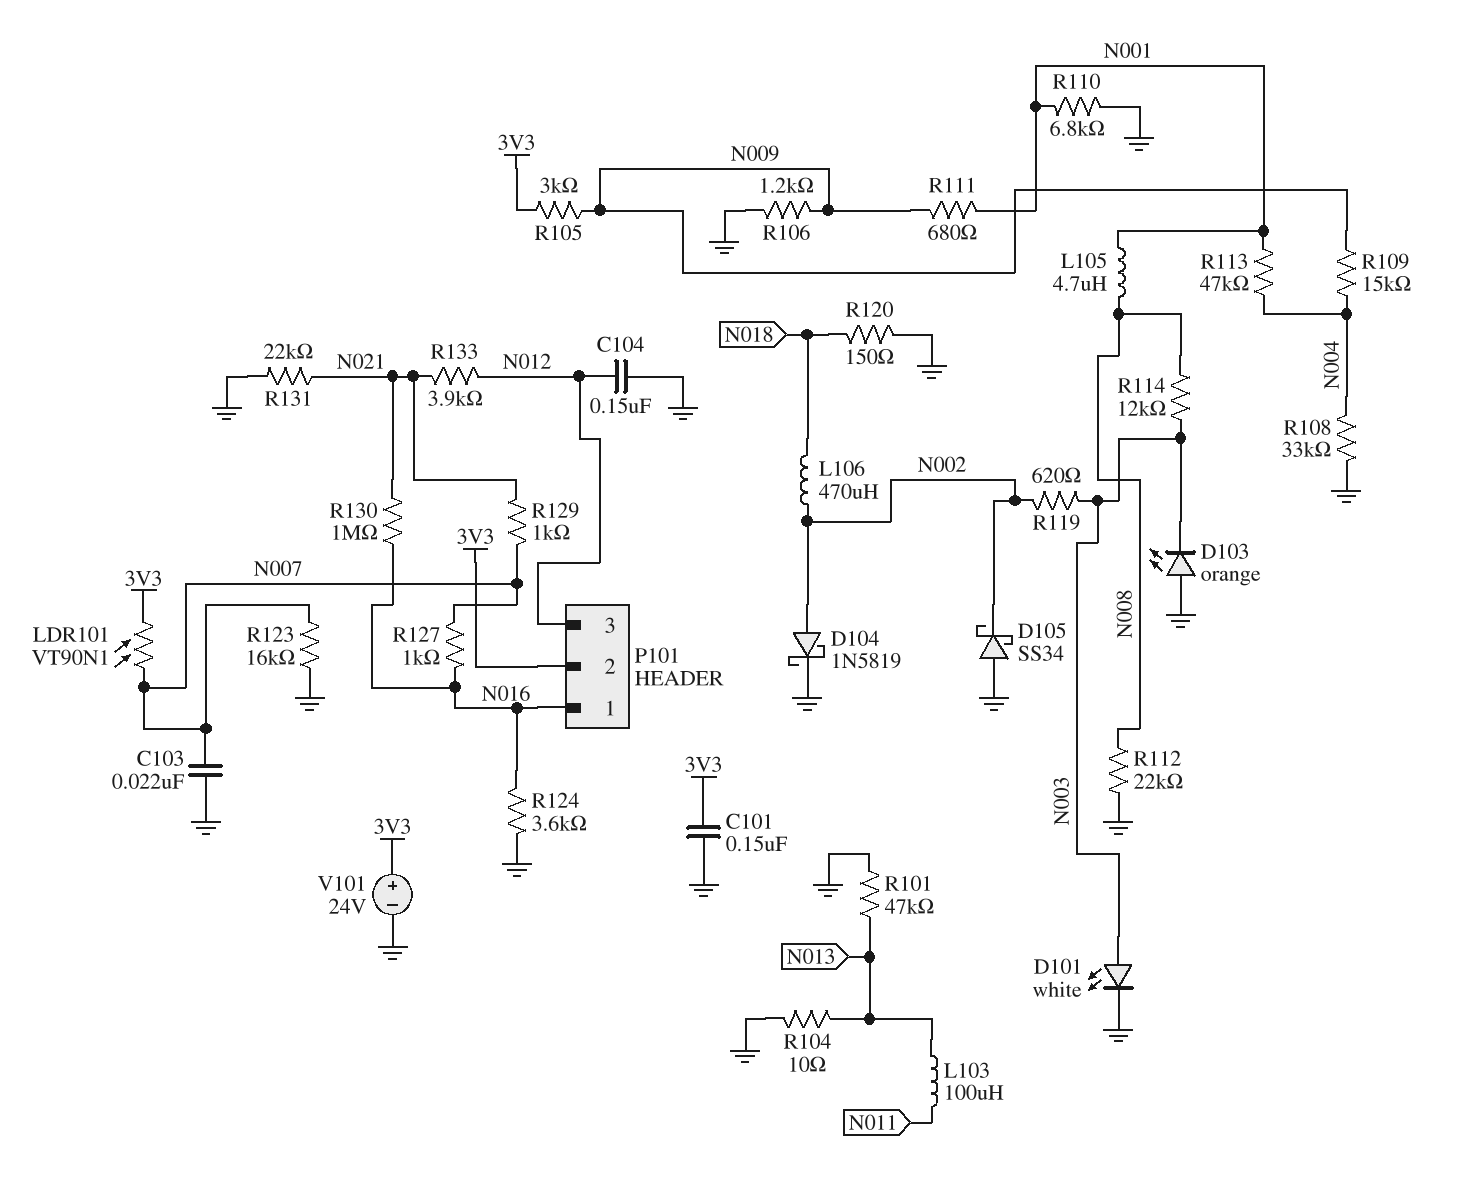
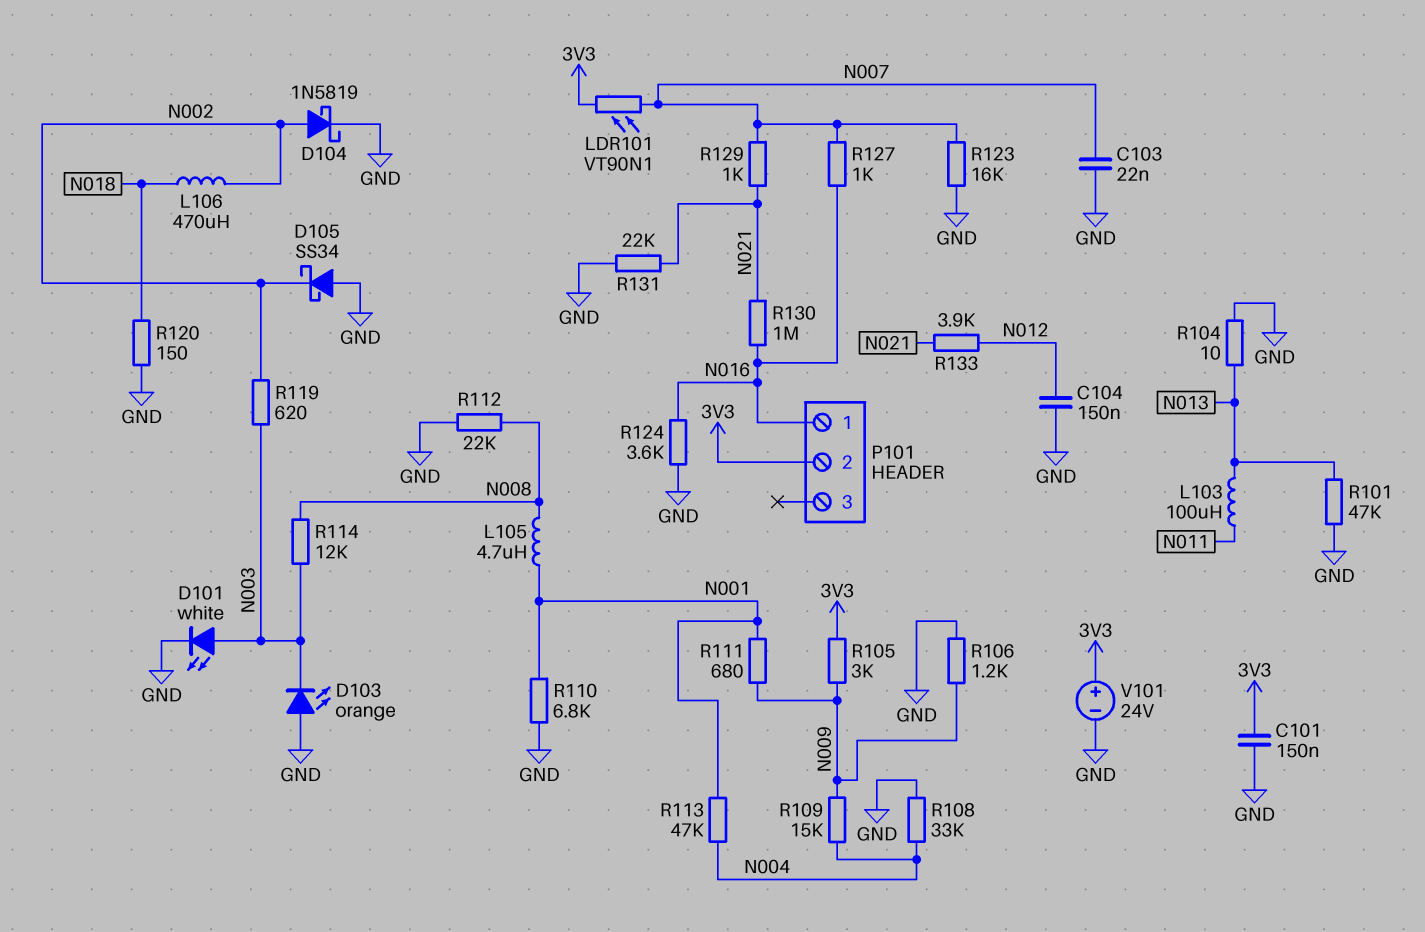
P101 pin 3: N012 -> none

